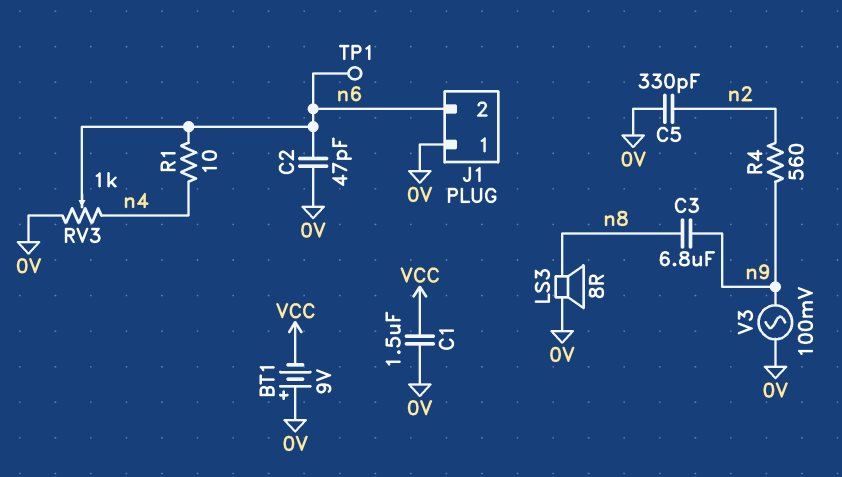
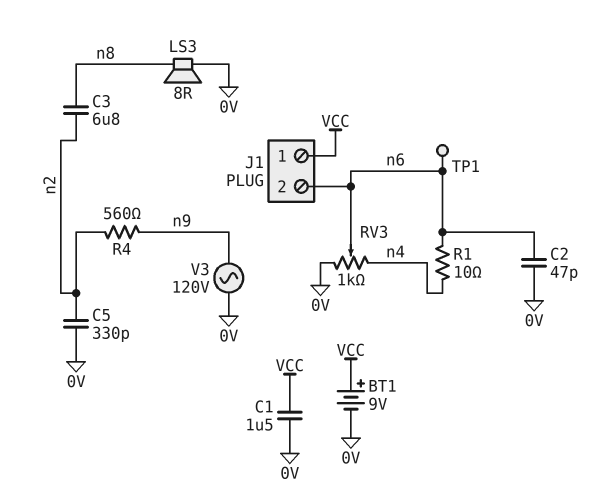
BT1: 9V (plus 0V, minus VCC) -> 9V (plus VCC, minus 0V)
C3: 6.8uF (n8, n9) -> 6.8uF (n2, n8)
J1 pin 1: 0V -> VCC
V3: AC 100mV (0V, n9) -> AC 120V (0V, n9)

